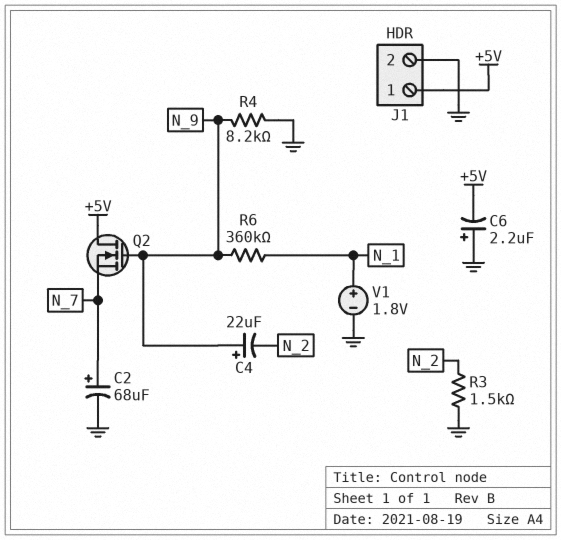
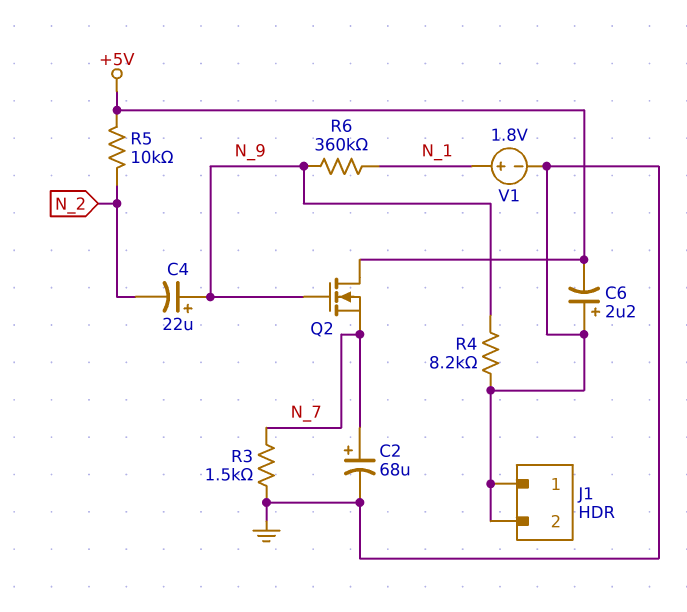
J1 pin 1: +5V -> GND
R3: 1.5k (GND, N_2) -> 1.5k (GND, N_7)
R5: none -> 10k (+5V, N_2)

